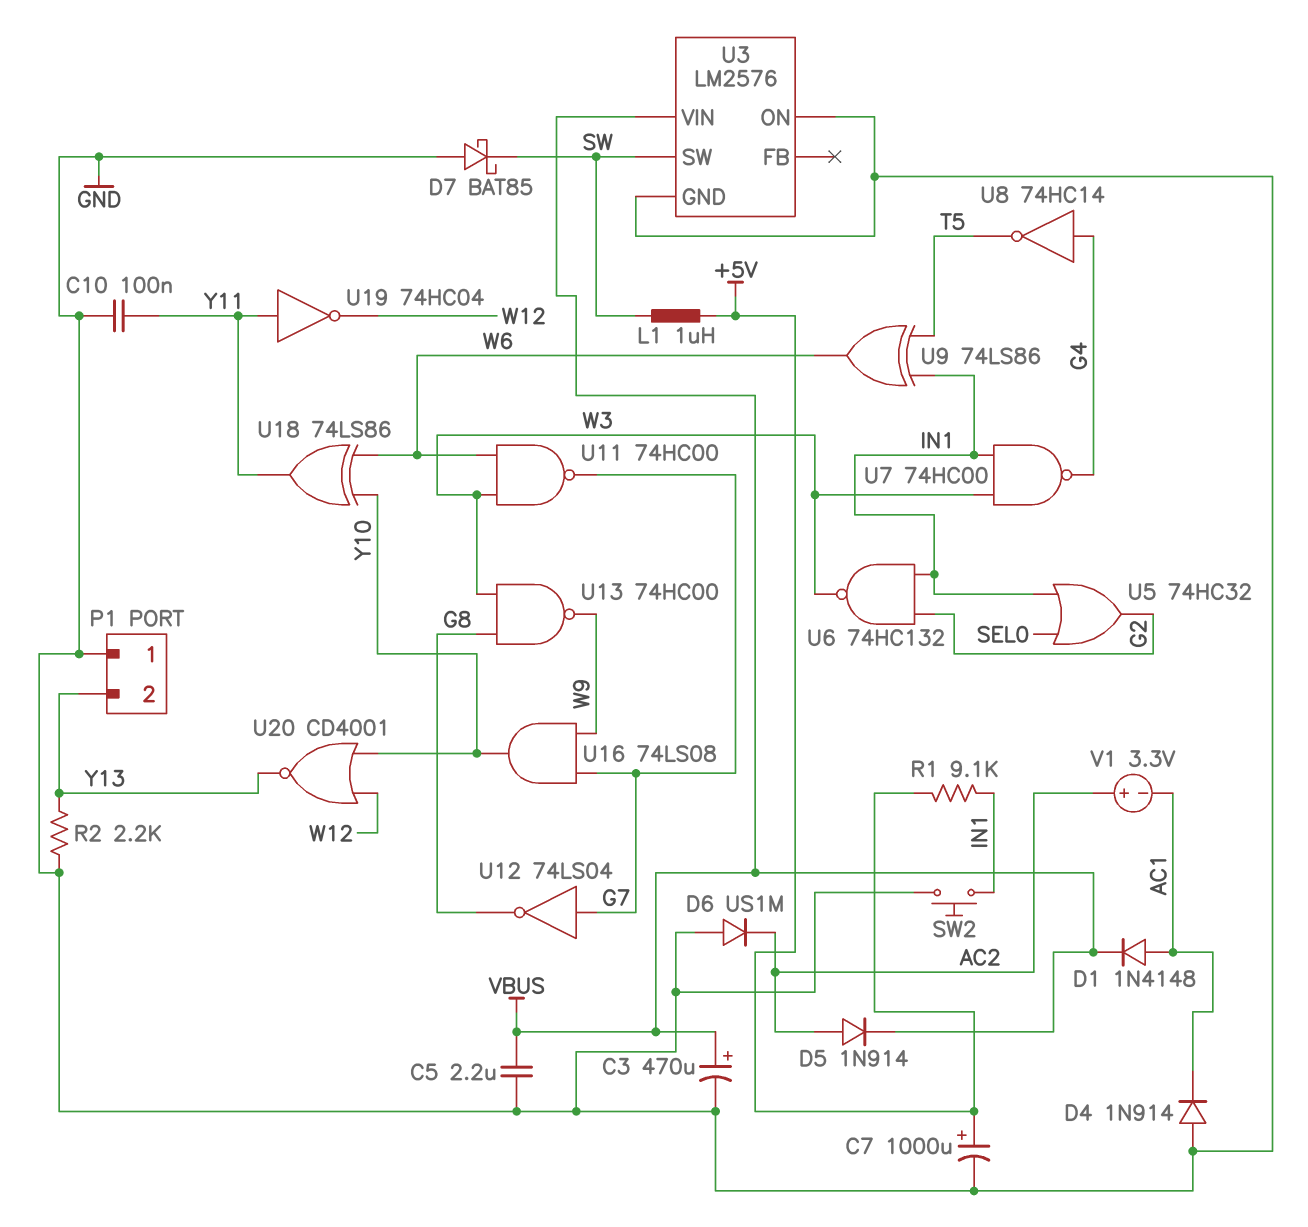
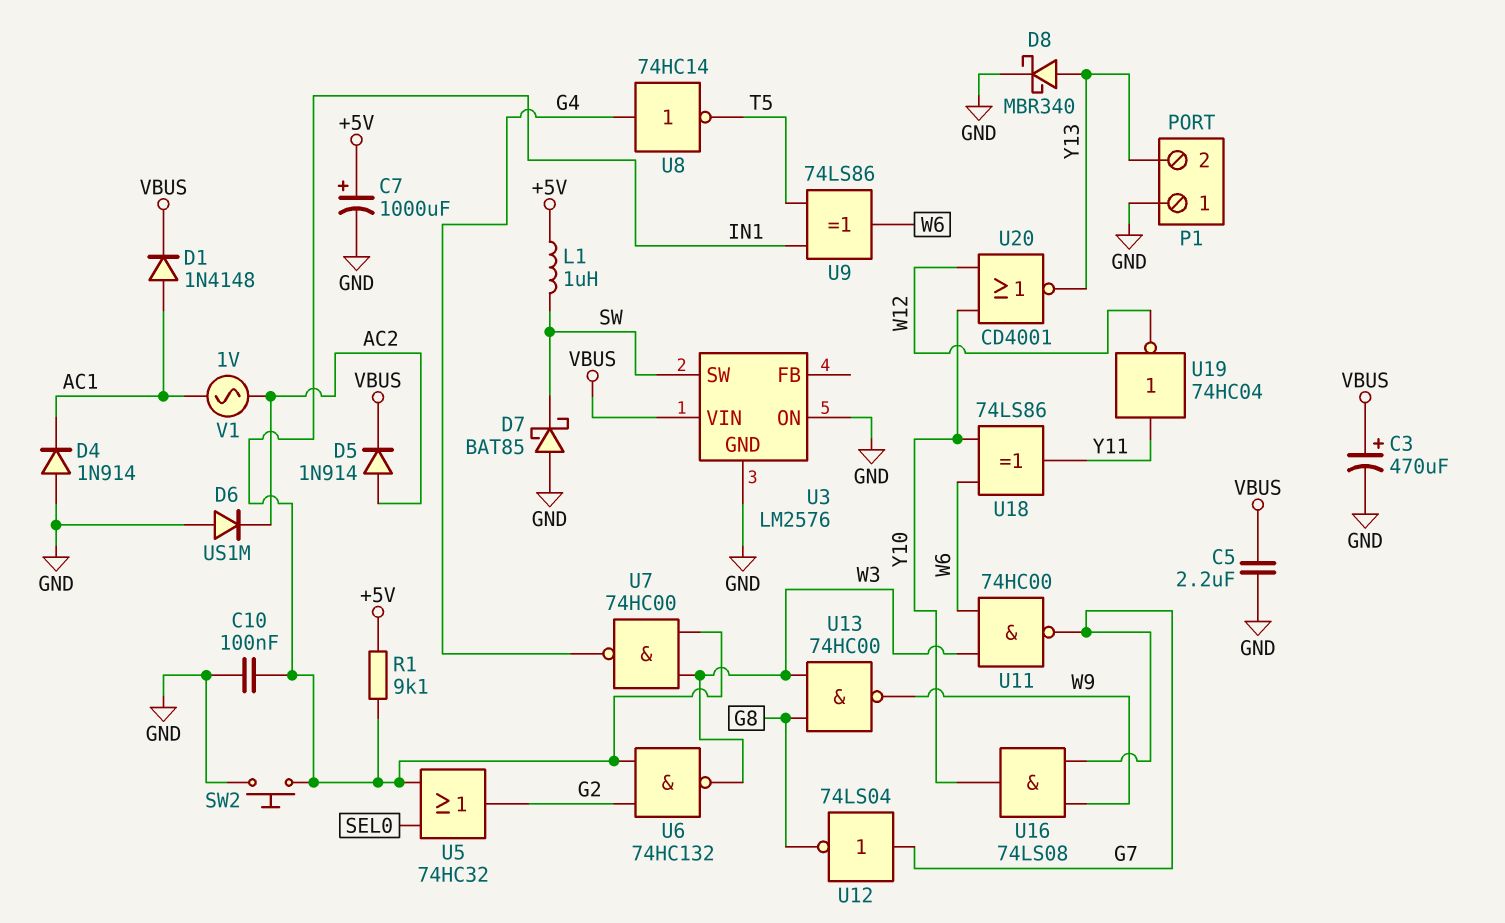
C10: 100nF (GND, Y11) -> 100nF (GND, IN1)
D8: none -> schottky MBR340 (A Y13, K GND)
R2: 2.2k (GND, Y13) -> none
V1: 3.3V (plus AC2, minus AC1) -> AC 1V (AC1, AC2)

